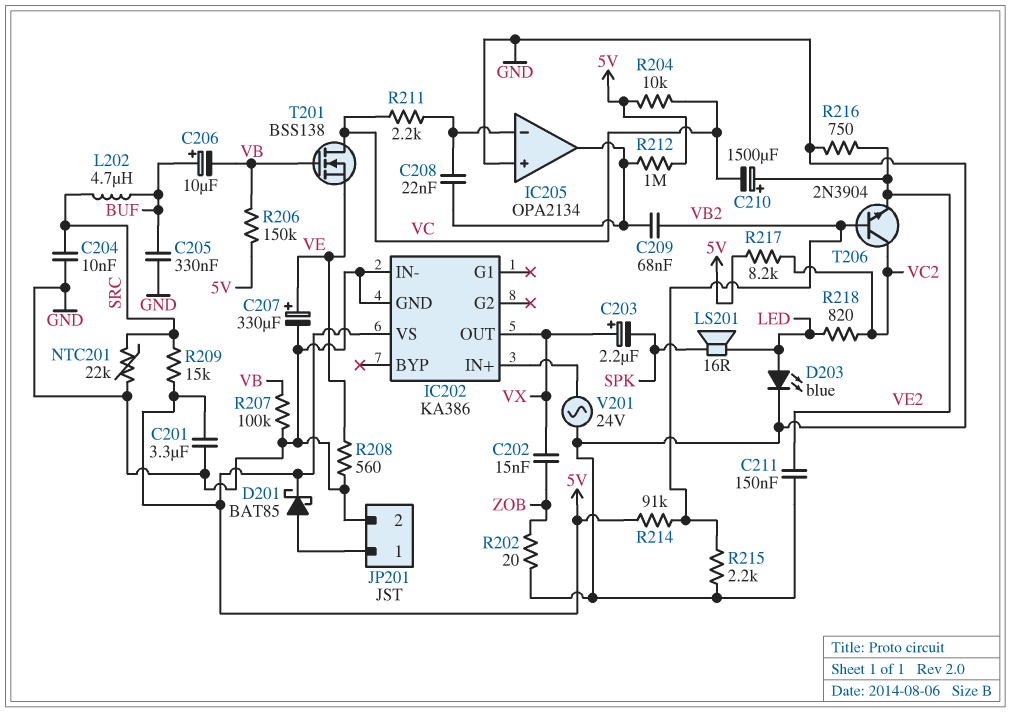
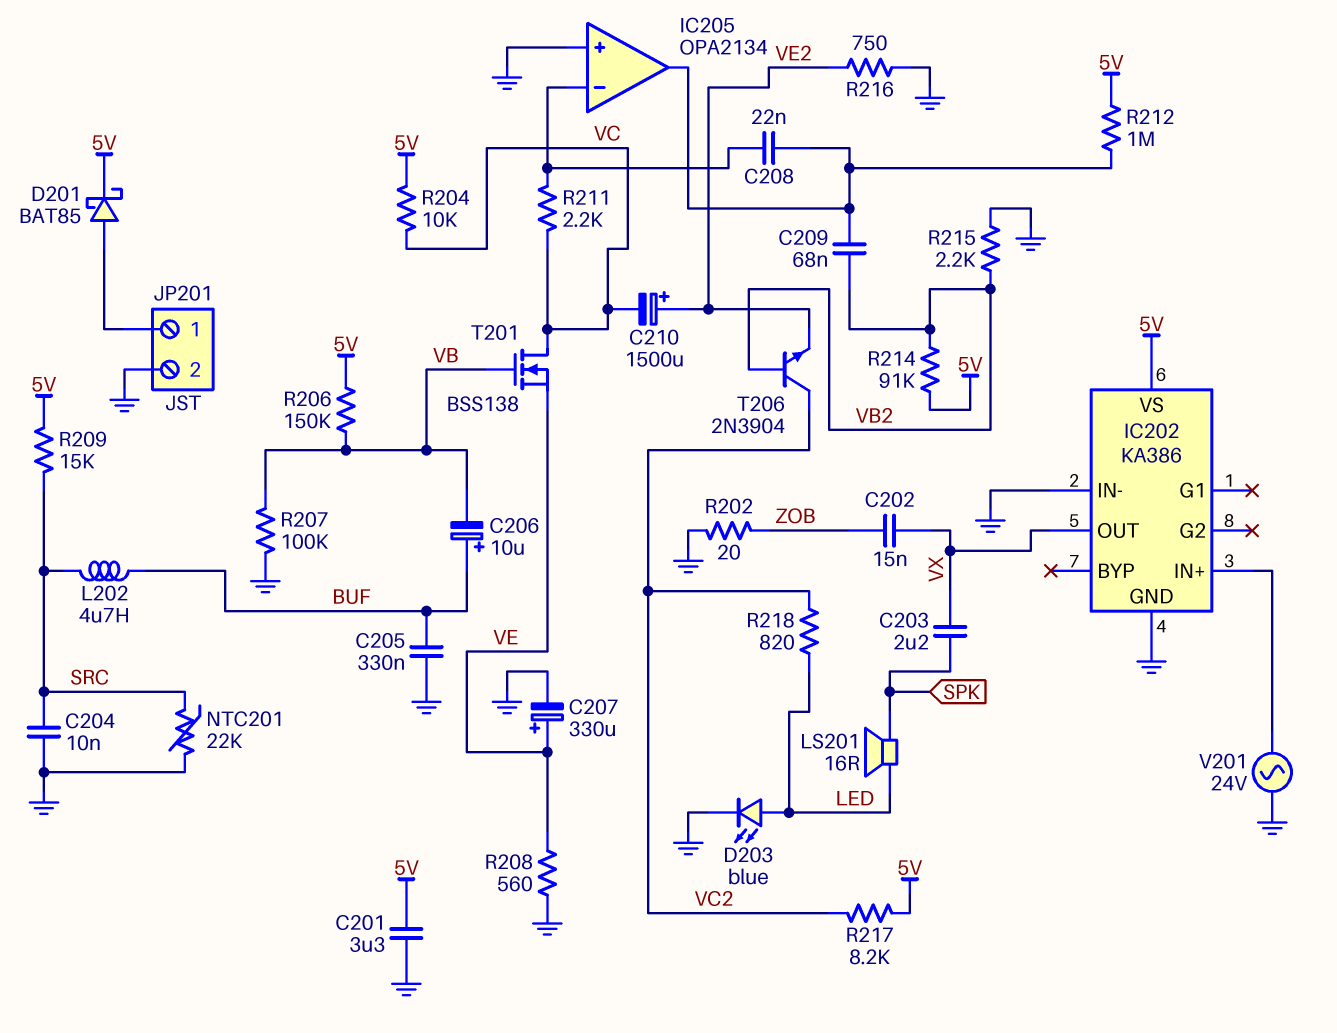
C203: 2.2uF (plus VX, minus SPK) -> 2.2uF (SPK, VX)
C211: 150nF (GND, VE2) -> none

